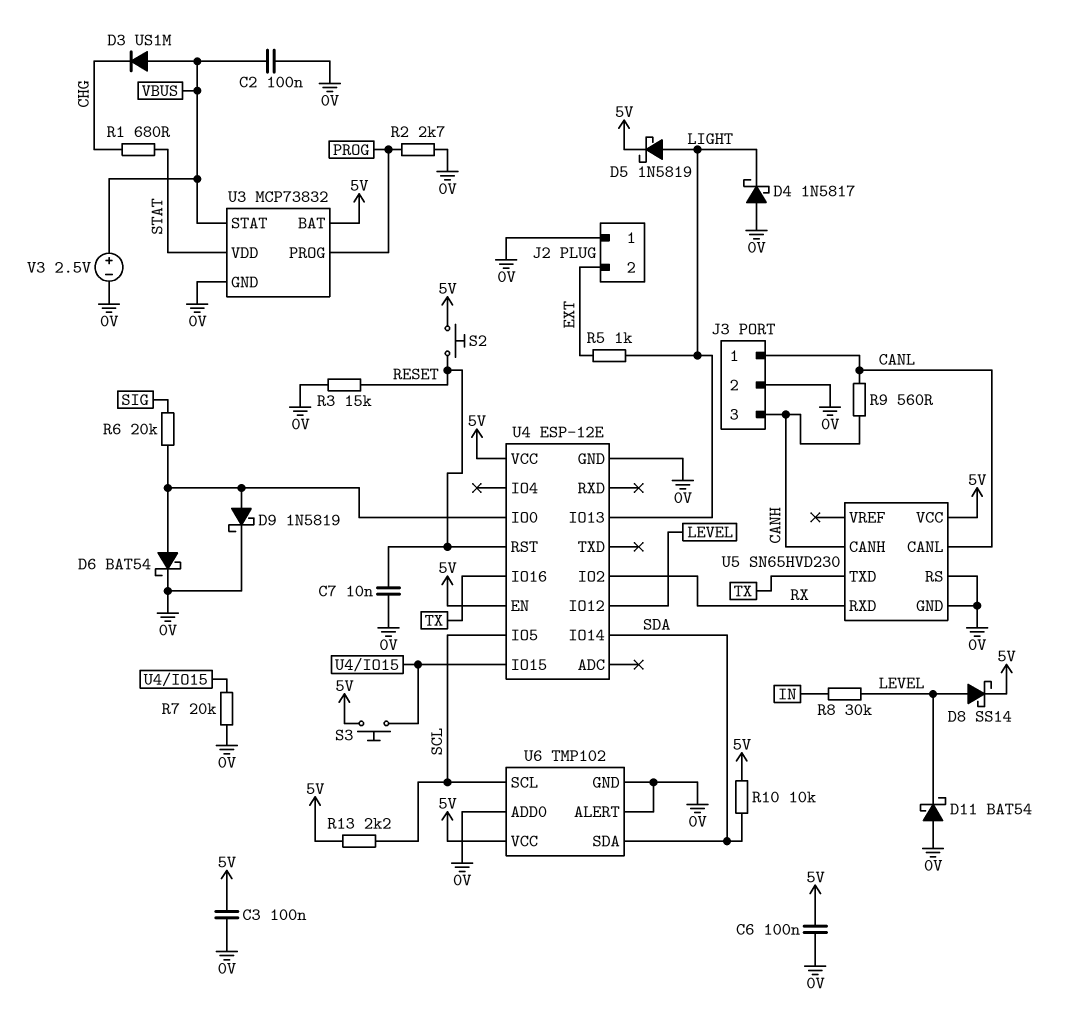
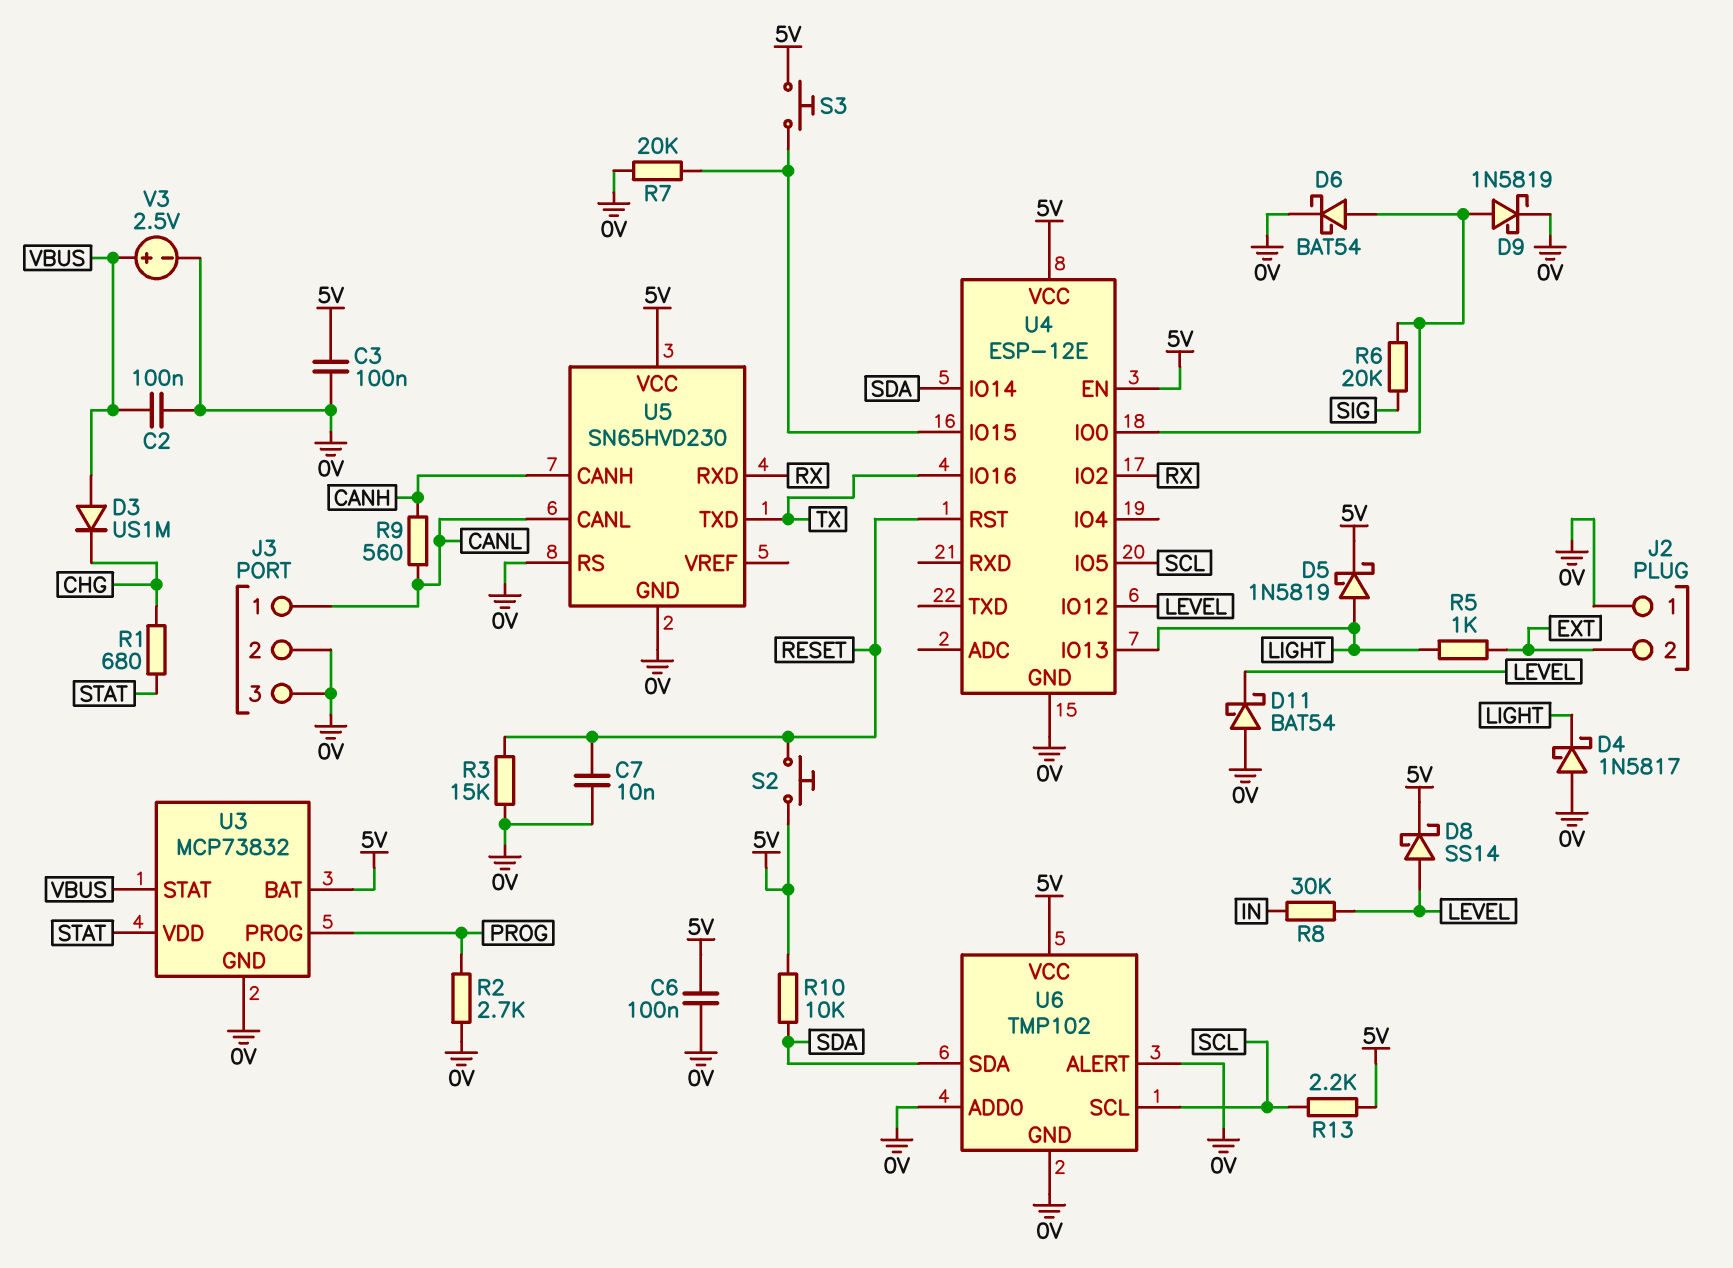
J3 pin 3: CANH -> 0V

